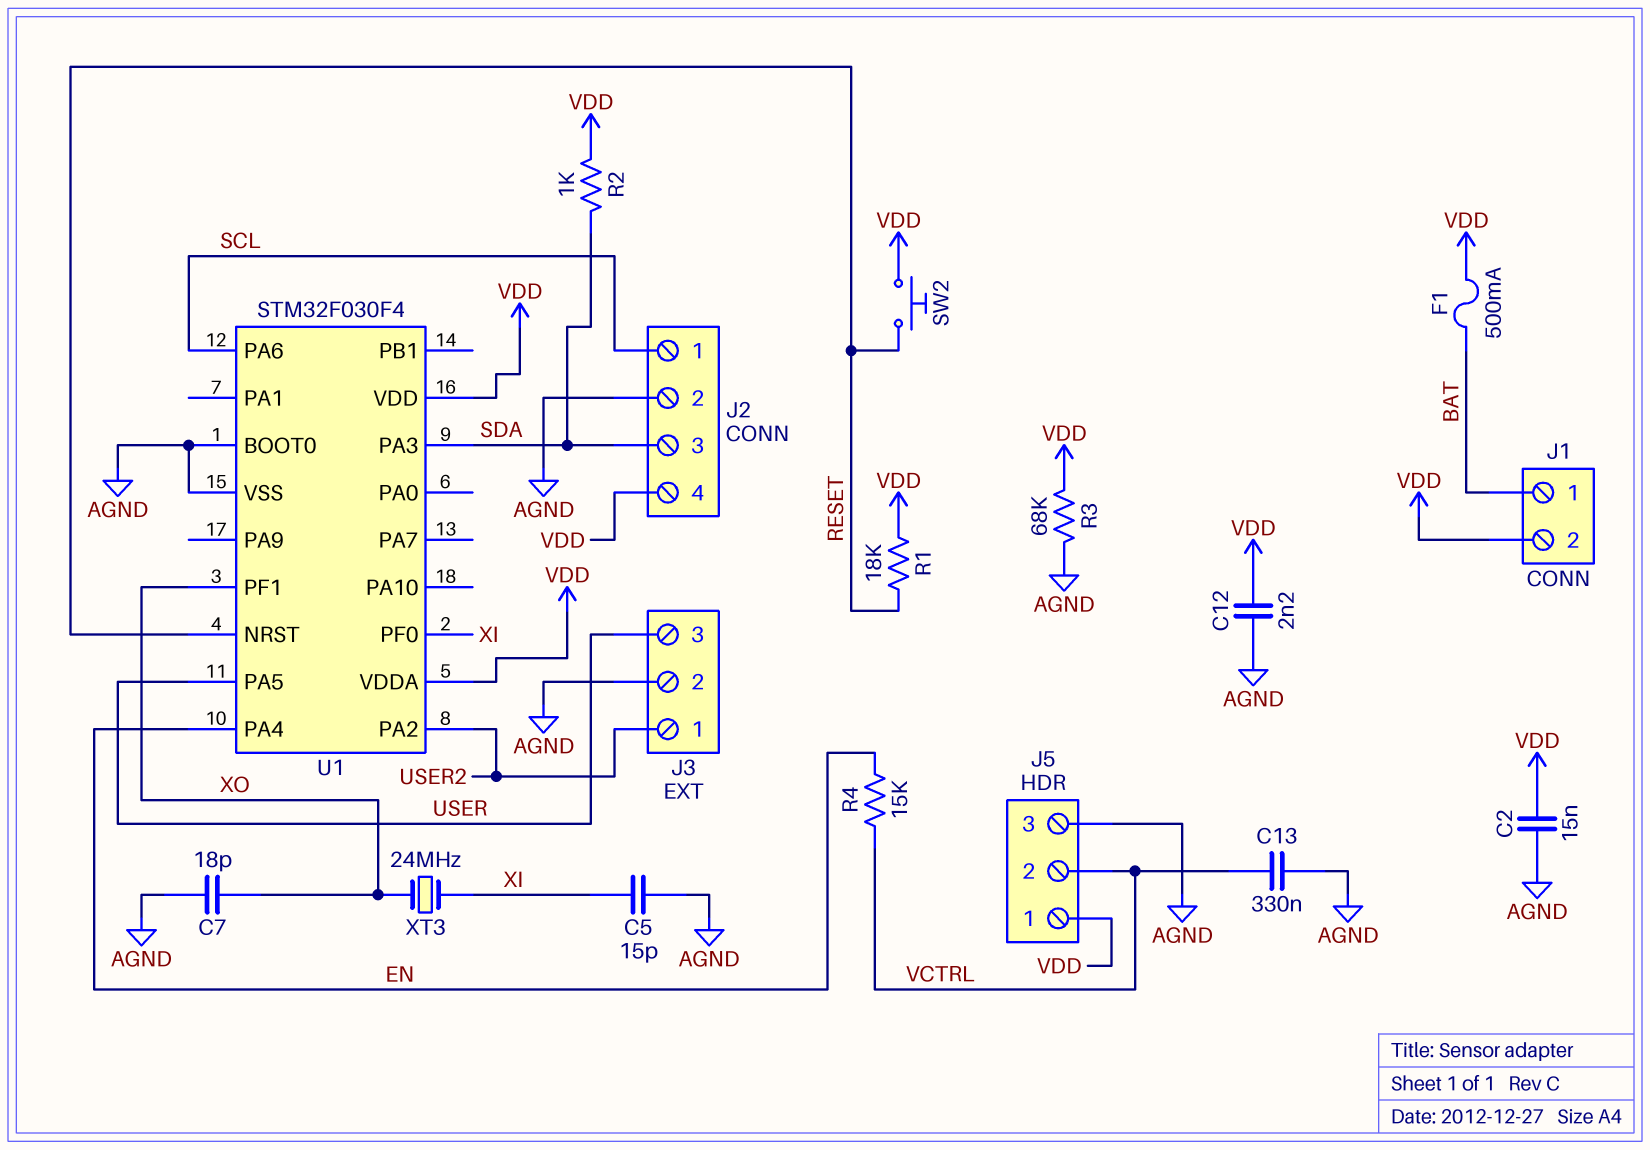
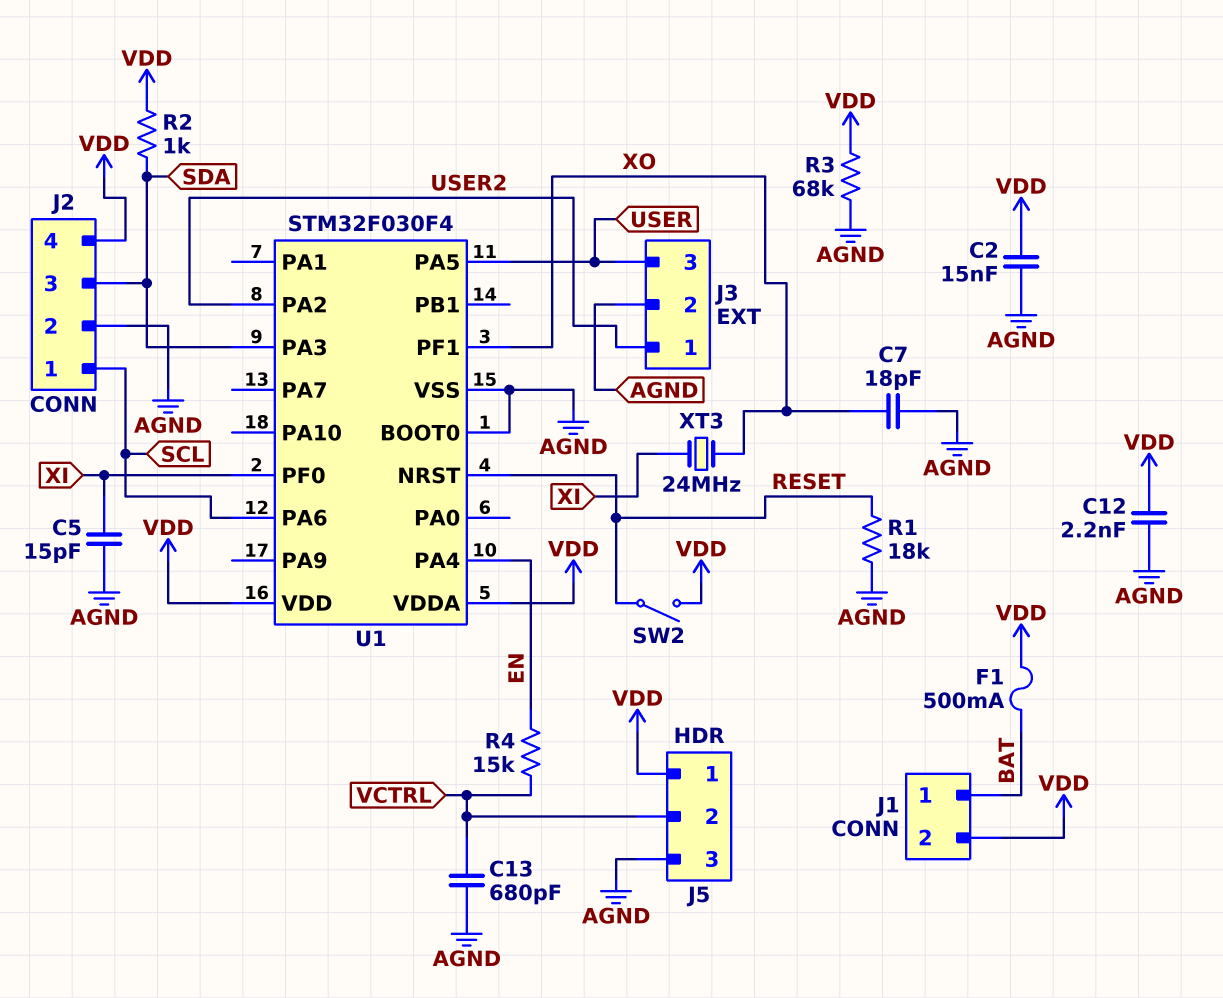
C13: 330nF (AGND, VCTRL) -> 680pF (AGND, VCTRL)
R1: 18k (RESET, VDD) -> 18k (AGND, RESET)
SW2: button (RESET, VDD) -> switch (RESET, VDD)

